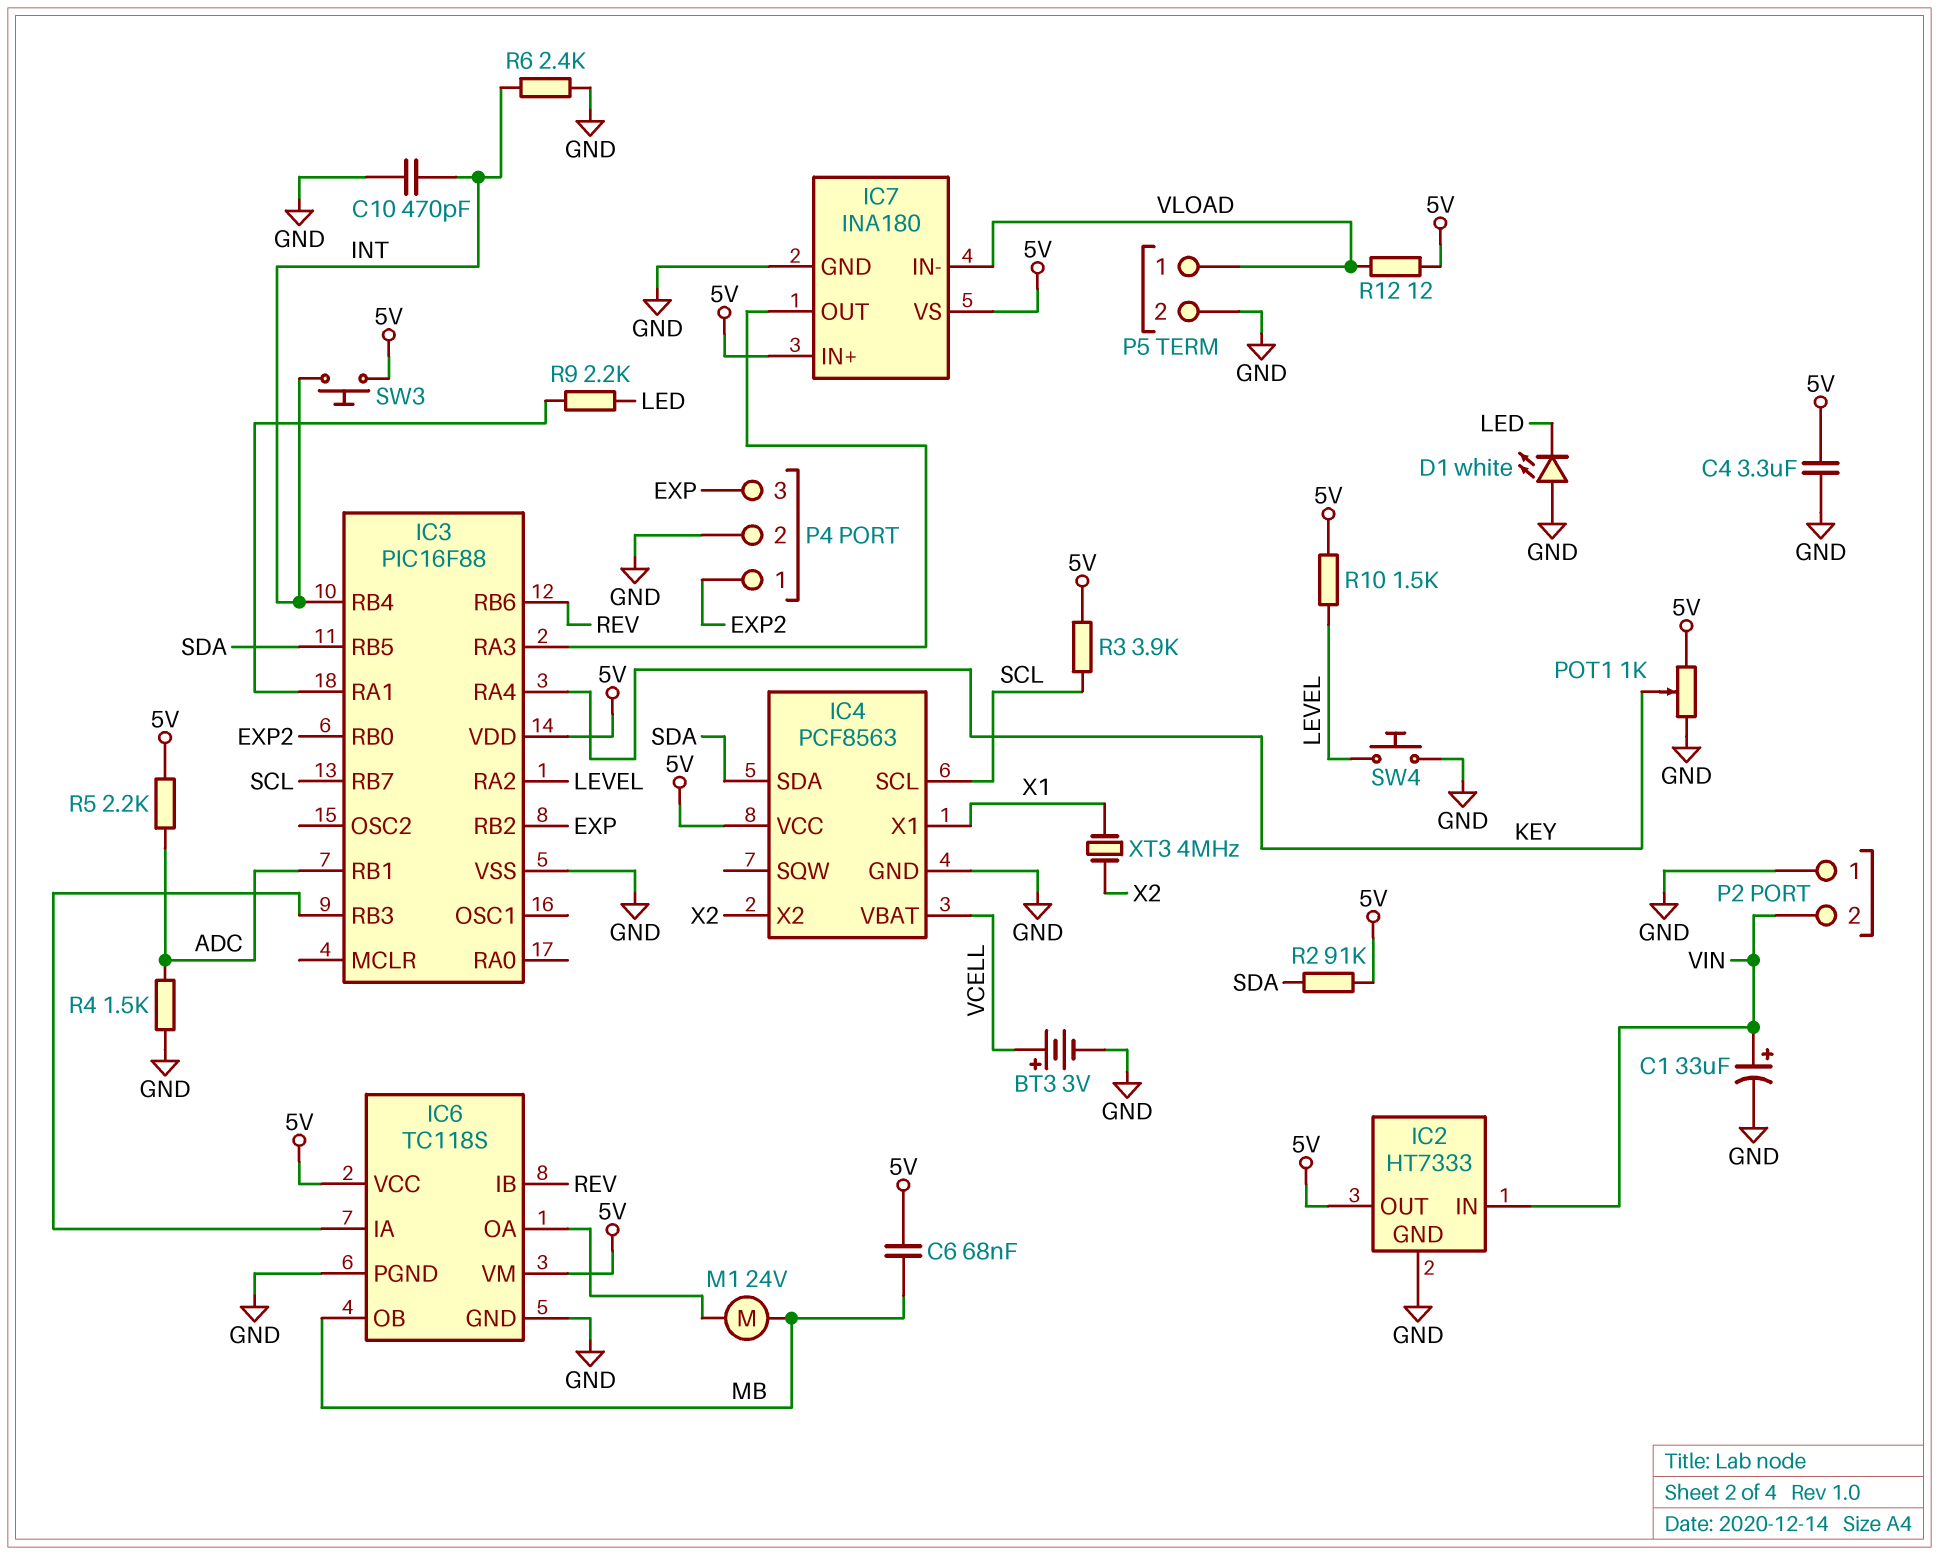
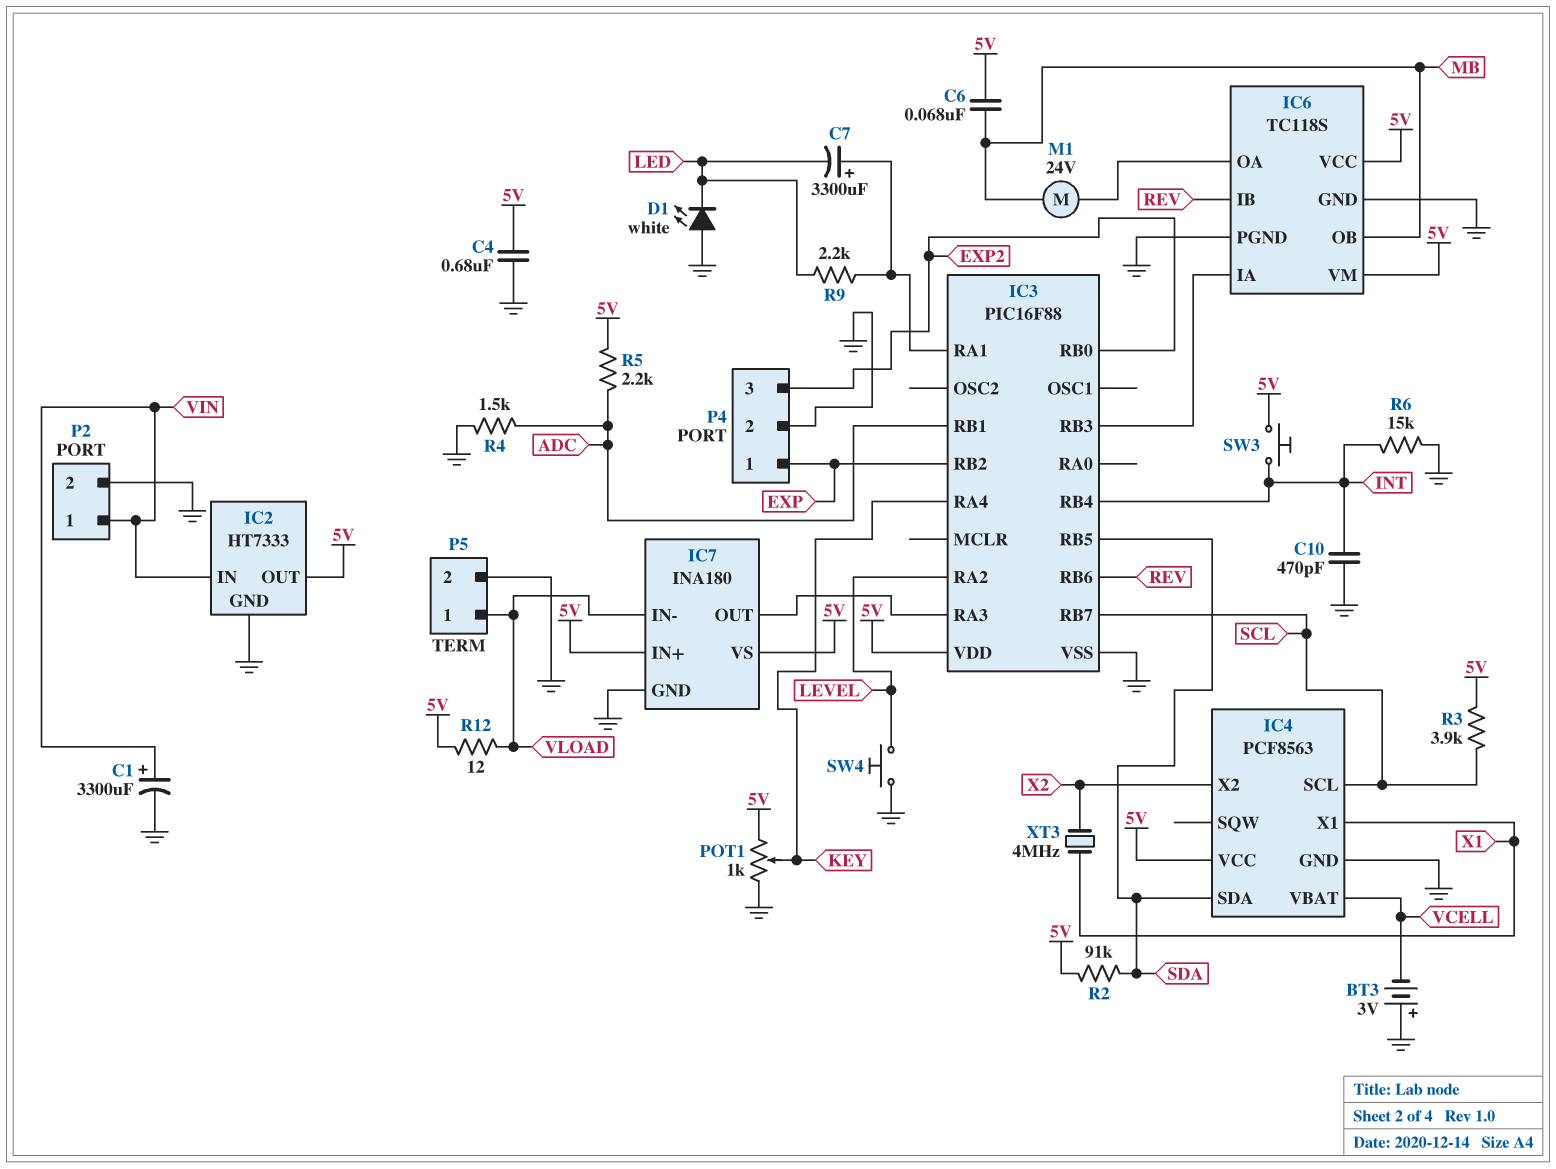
BT3: 3V (plus VCELL, minus GND) -> 3V (plus GND, minus VCELL)
C1: 33uF (plus VIN, minus GND) -> 3300uF (plus VIN, minus GND)
C4: 3.3uF (5V, GND) -> 680nF (5V, GND)
C7: none -> 3300uF (plus IC3/RA1, minus LED)
P2 pin 1: GND -> VIN
P2 pin 2: VIN -> GND
P4 pin 1: EXP2 -> EXP
P4 pin 3: EXP -> EXP2
R6: 2.4k (GND, INT) -> 15k (GND, INT)
R10: 1.5k (5V, LEVEL) -> none

